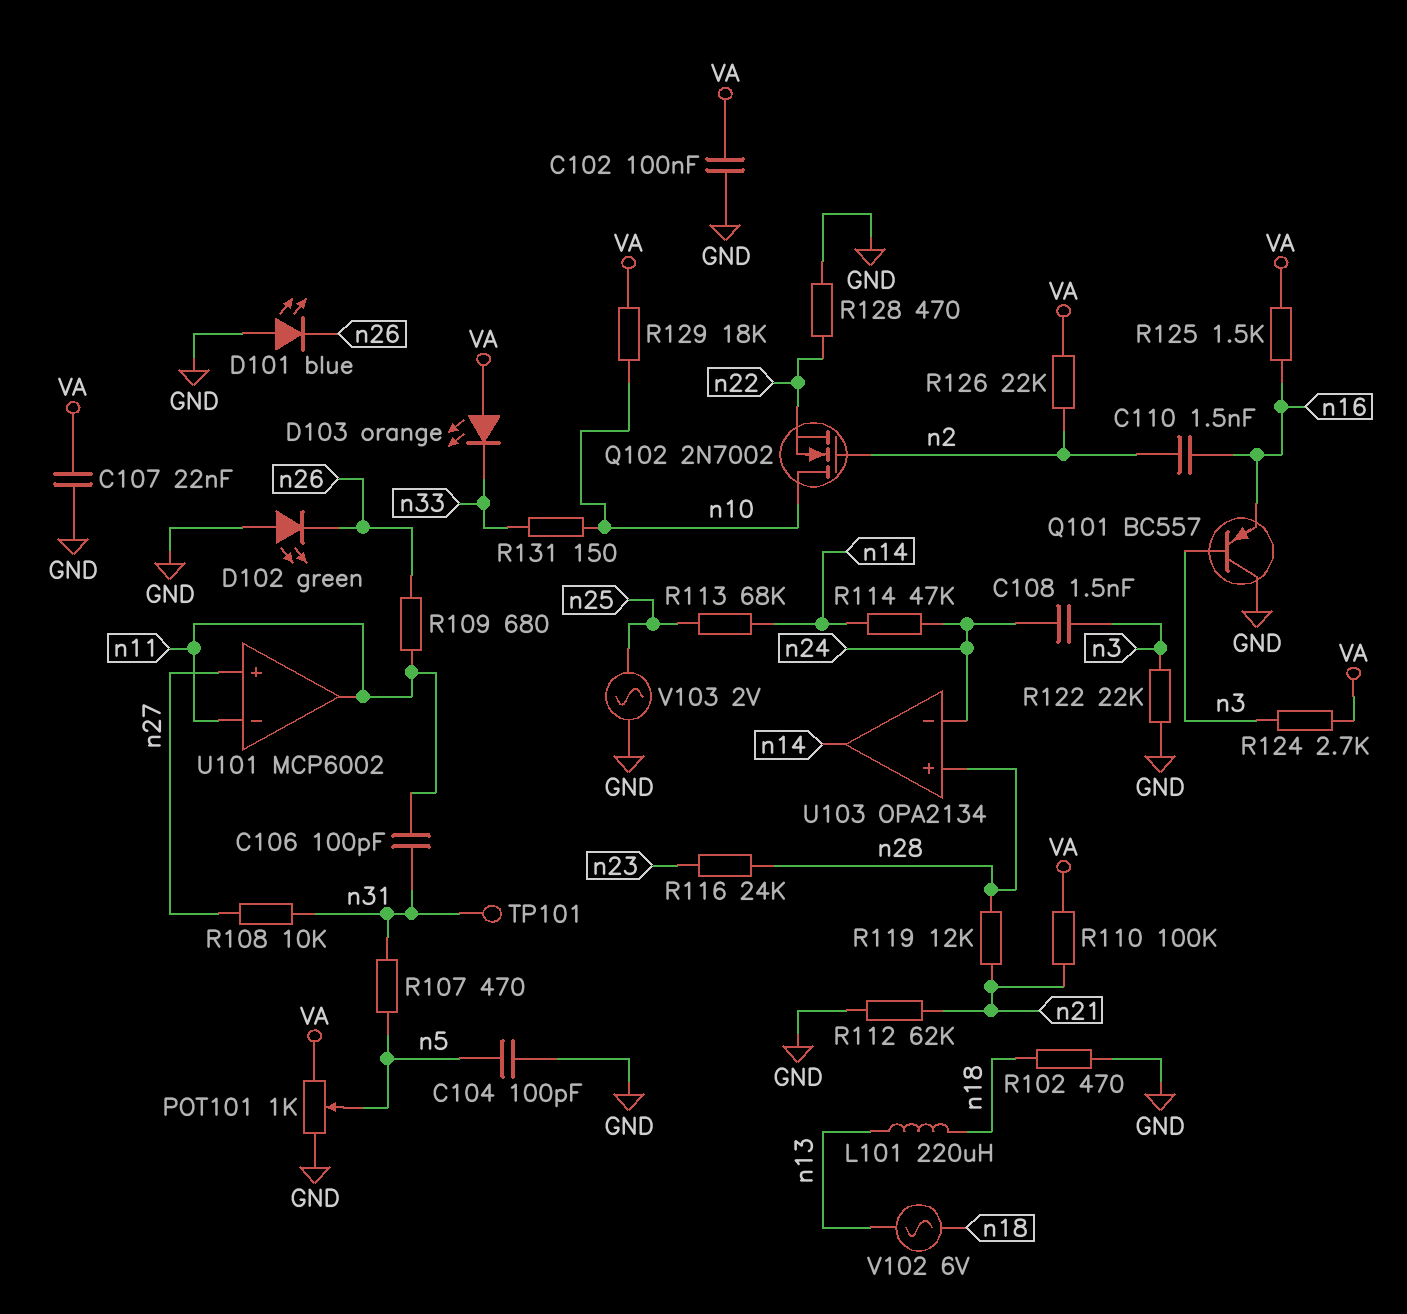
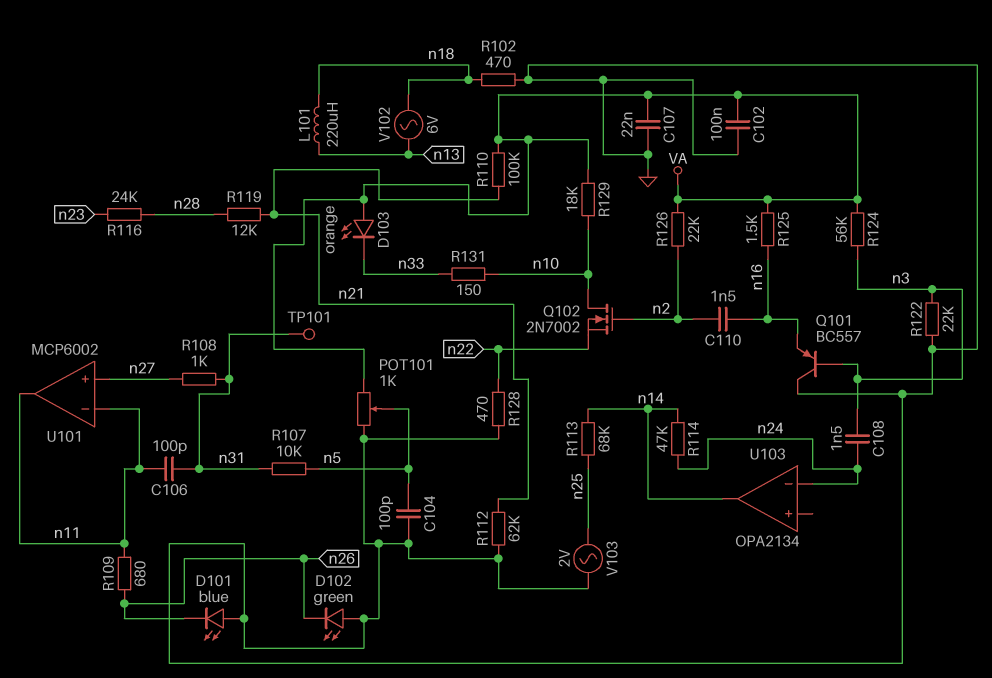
R107: 470 (n5, n31) -> 10k (n5, n31)
R108: 10k (n27, n31) -> 1k (n27, n31)
R124: 2.7k (VA, n3) -> 56k (VA, n3)
U103 pin in+: n28 -> none

